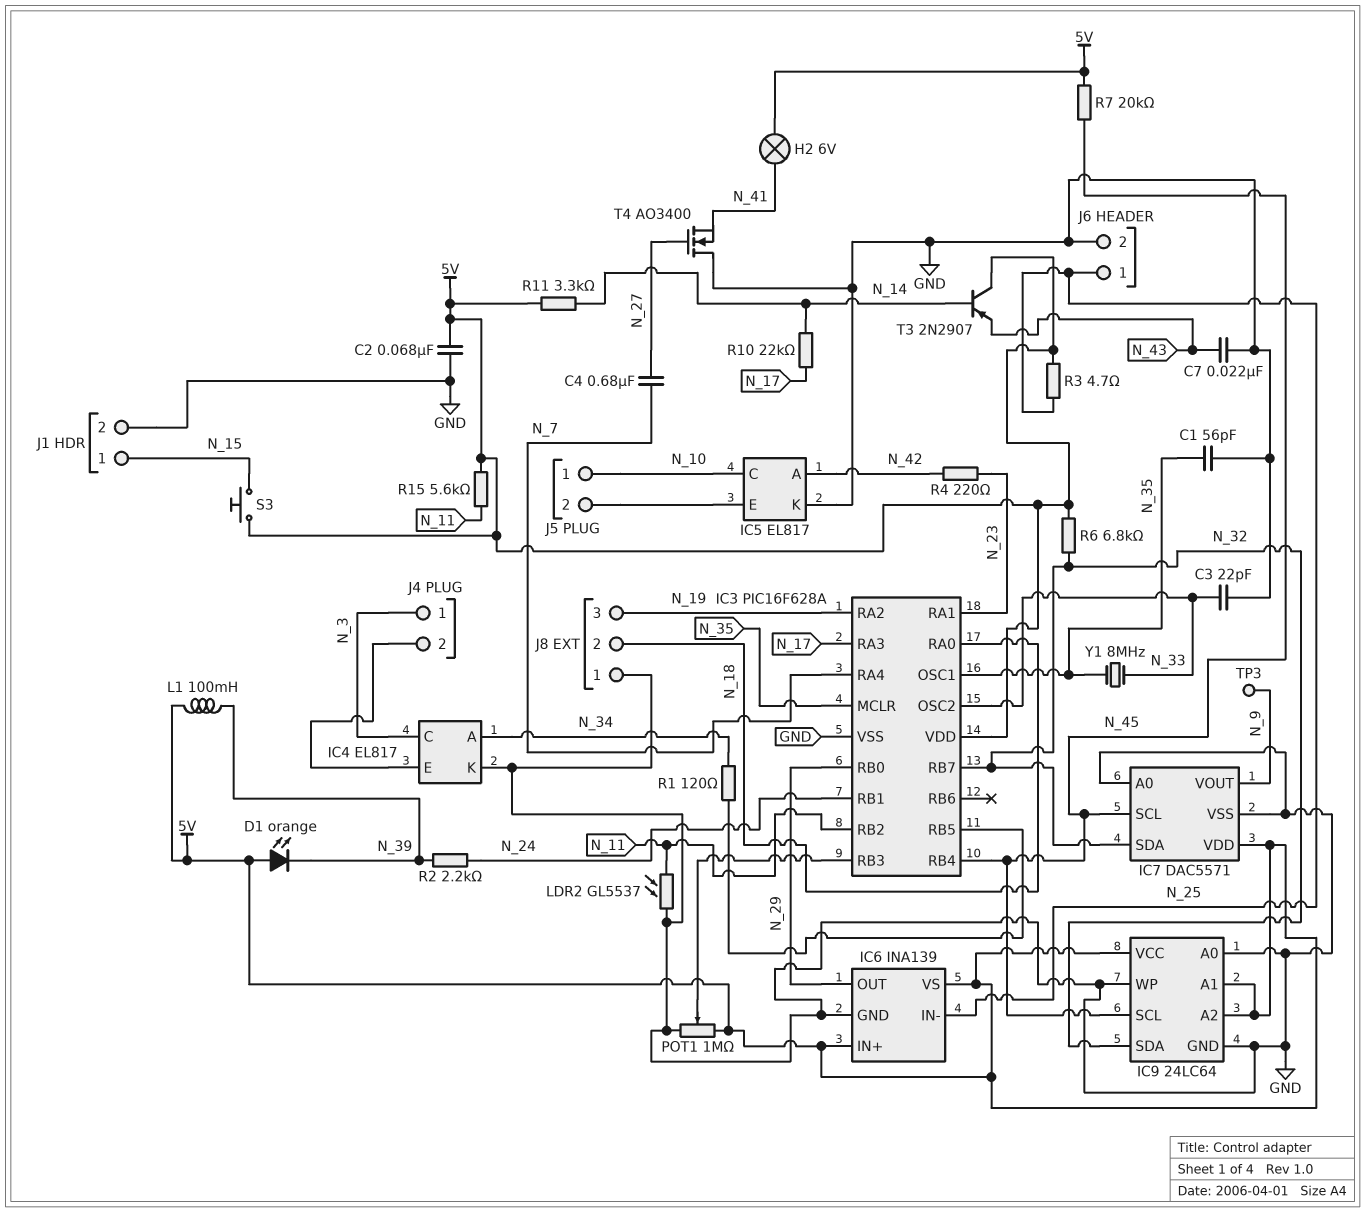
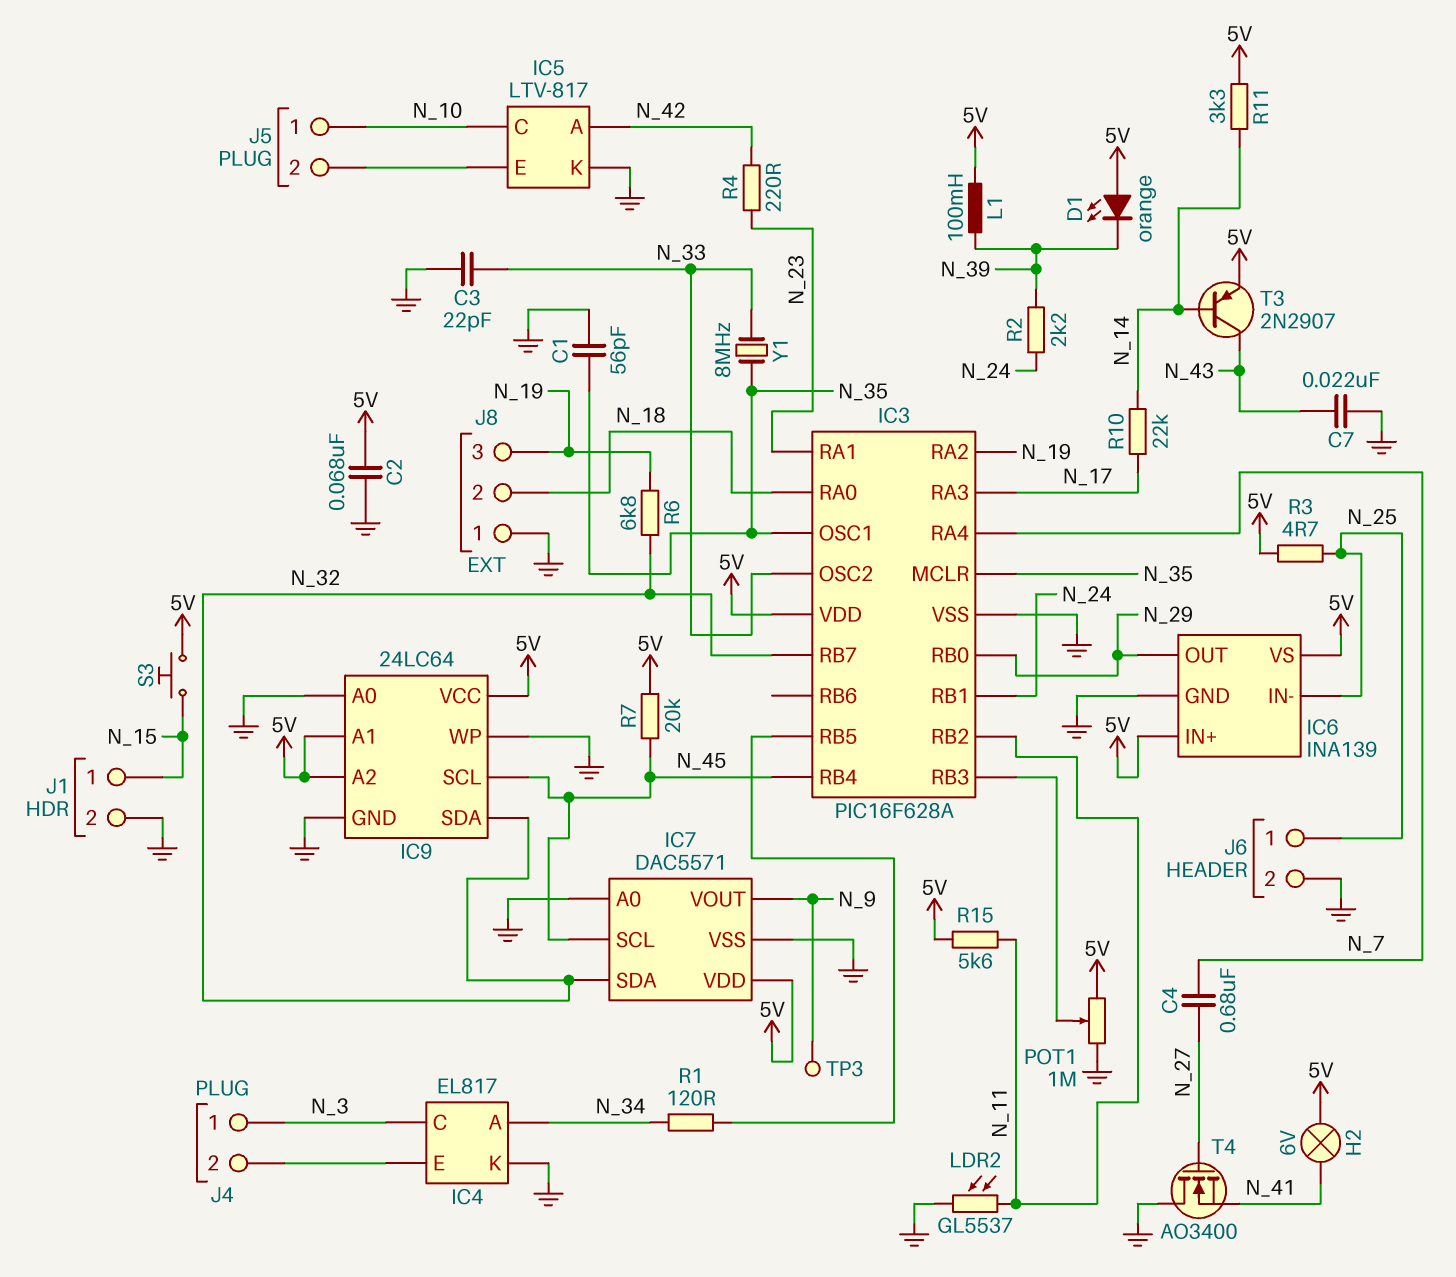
IC5: EL817 -> LTV-817
R6: 6.8k (5V, N_32) -> 6.8k (N_19, N_32)
T3: PNP 2N2907 (B N_14, C 5V, E N_43) -> PNP 2N2907 (B N_14, C N_43, E 5V)

